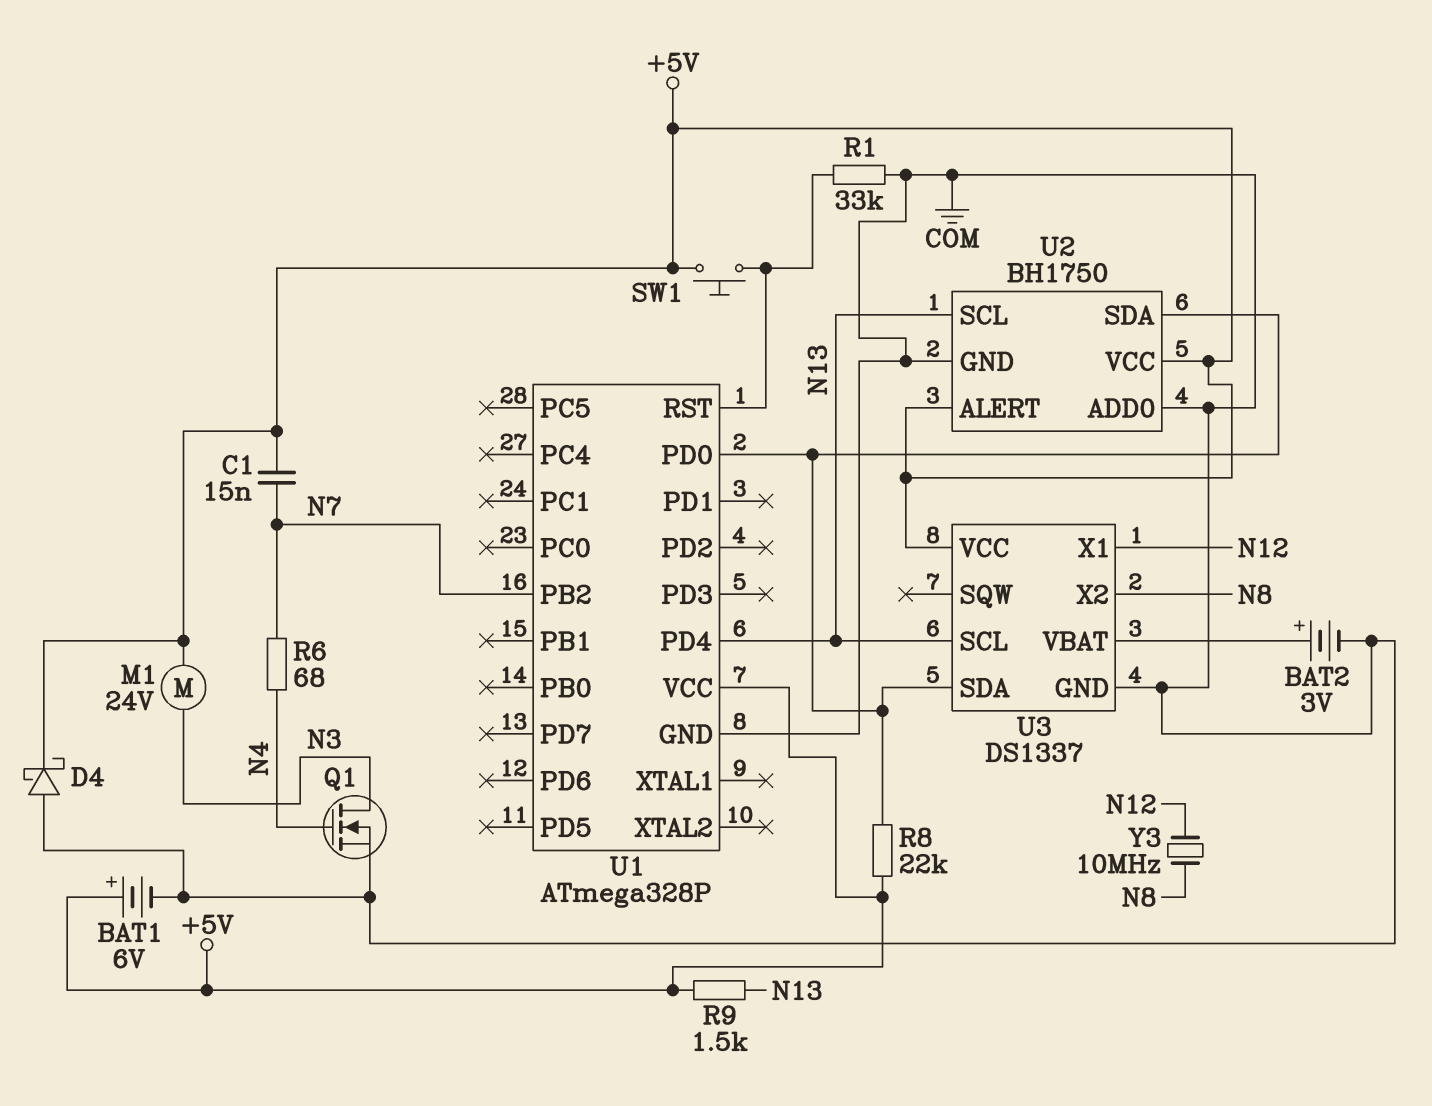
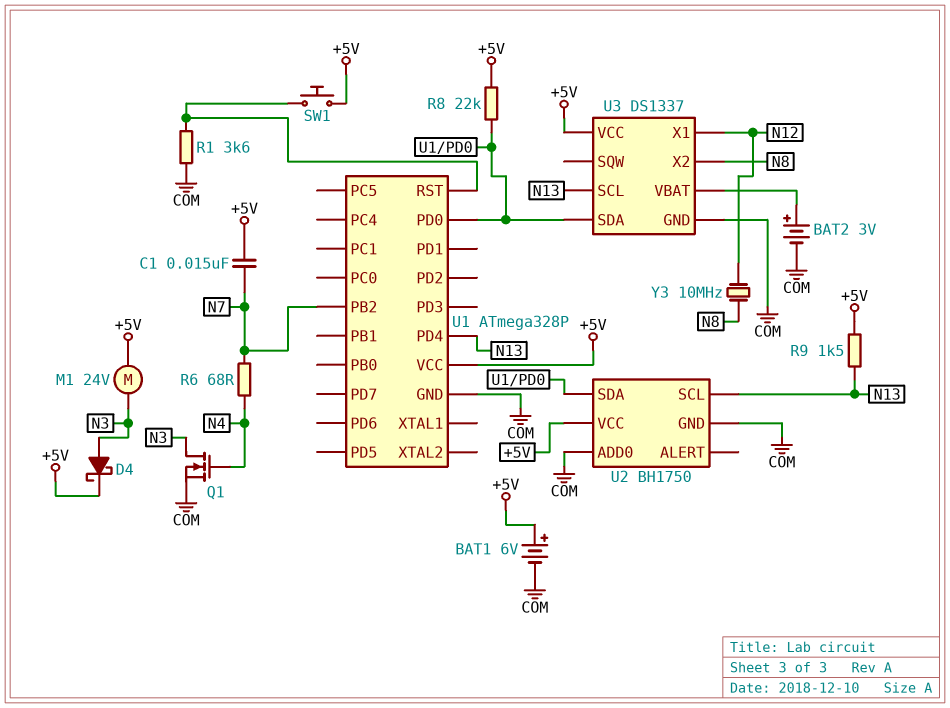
D4: schottky (A COM, K +5V) -> schottky (A N3, K +5V)
R1: 33k (COM, U1/RST) -> 3.6k (COM, U1/RST)
U2 pin ALERT: +5V -> none

